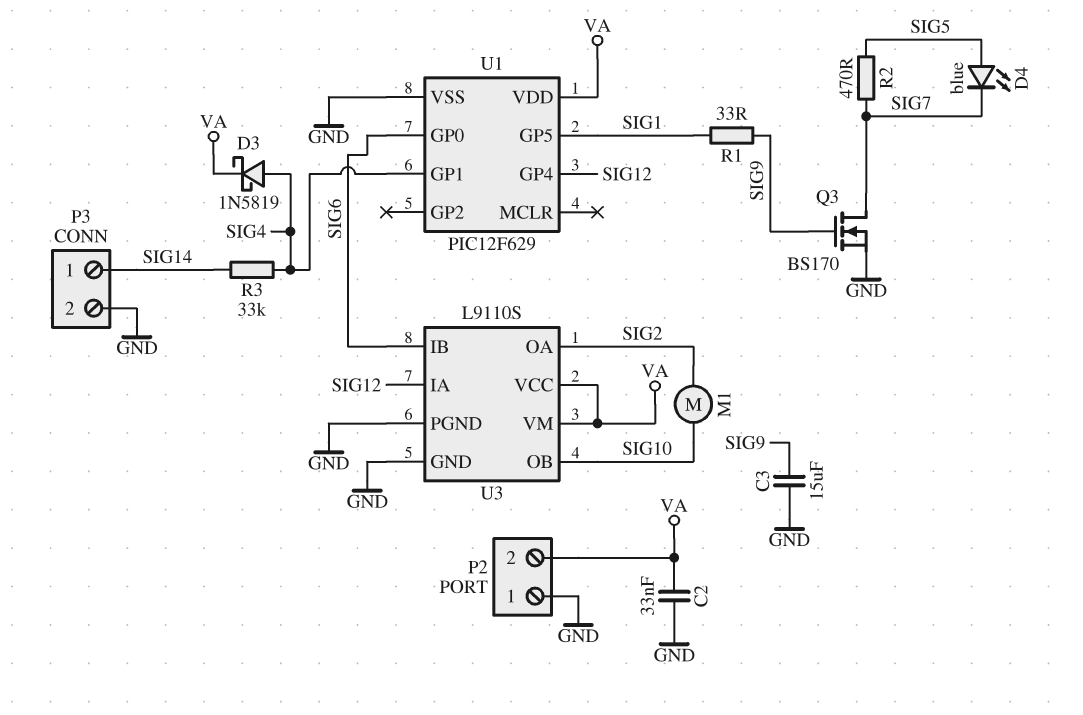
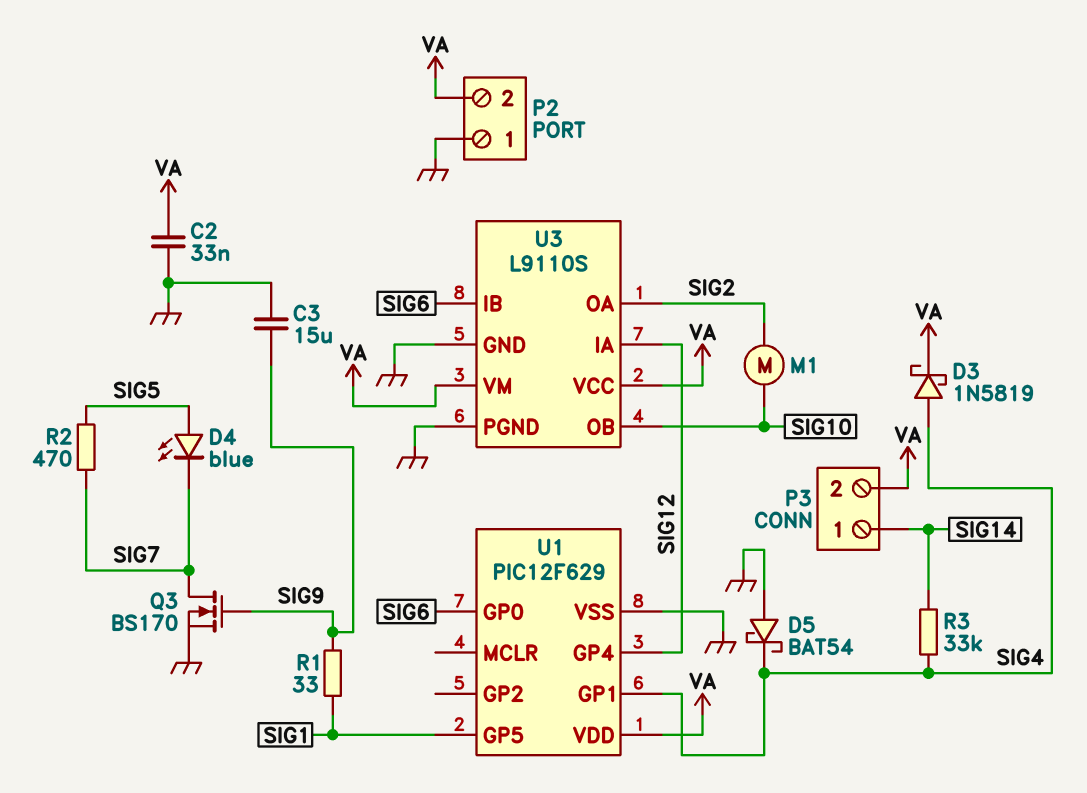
D5: none -> schottky BAT54 (A GND, K SIG4)
P3 pin 2: GND -> VA

